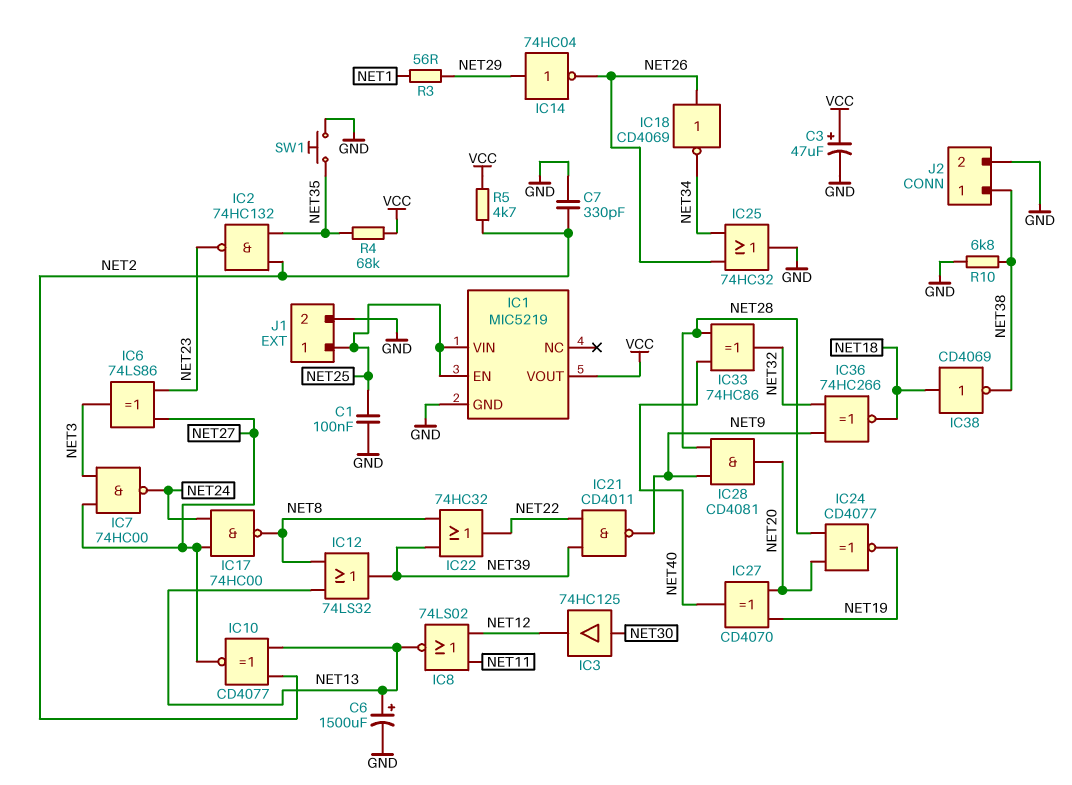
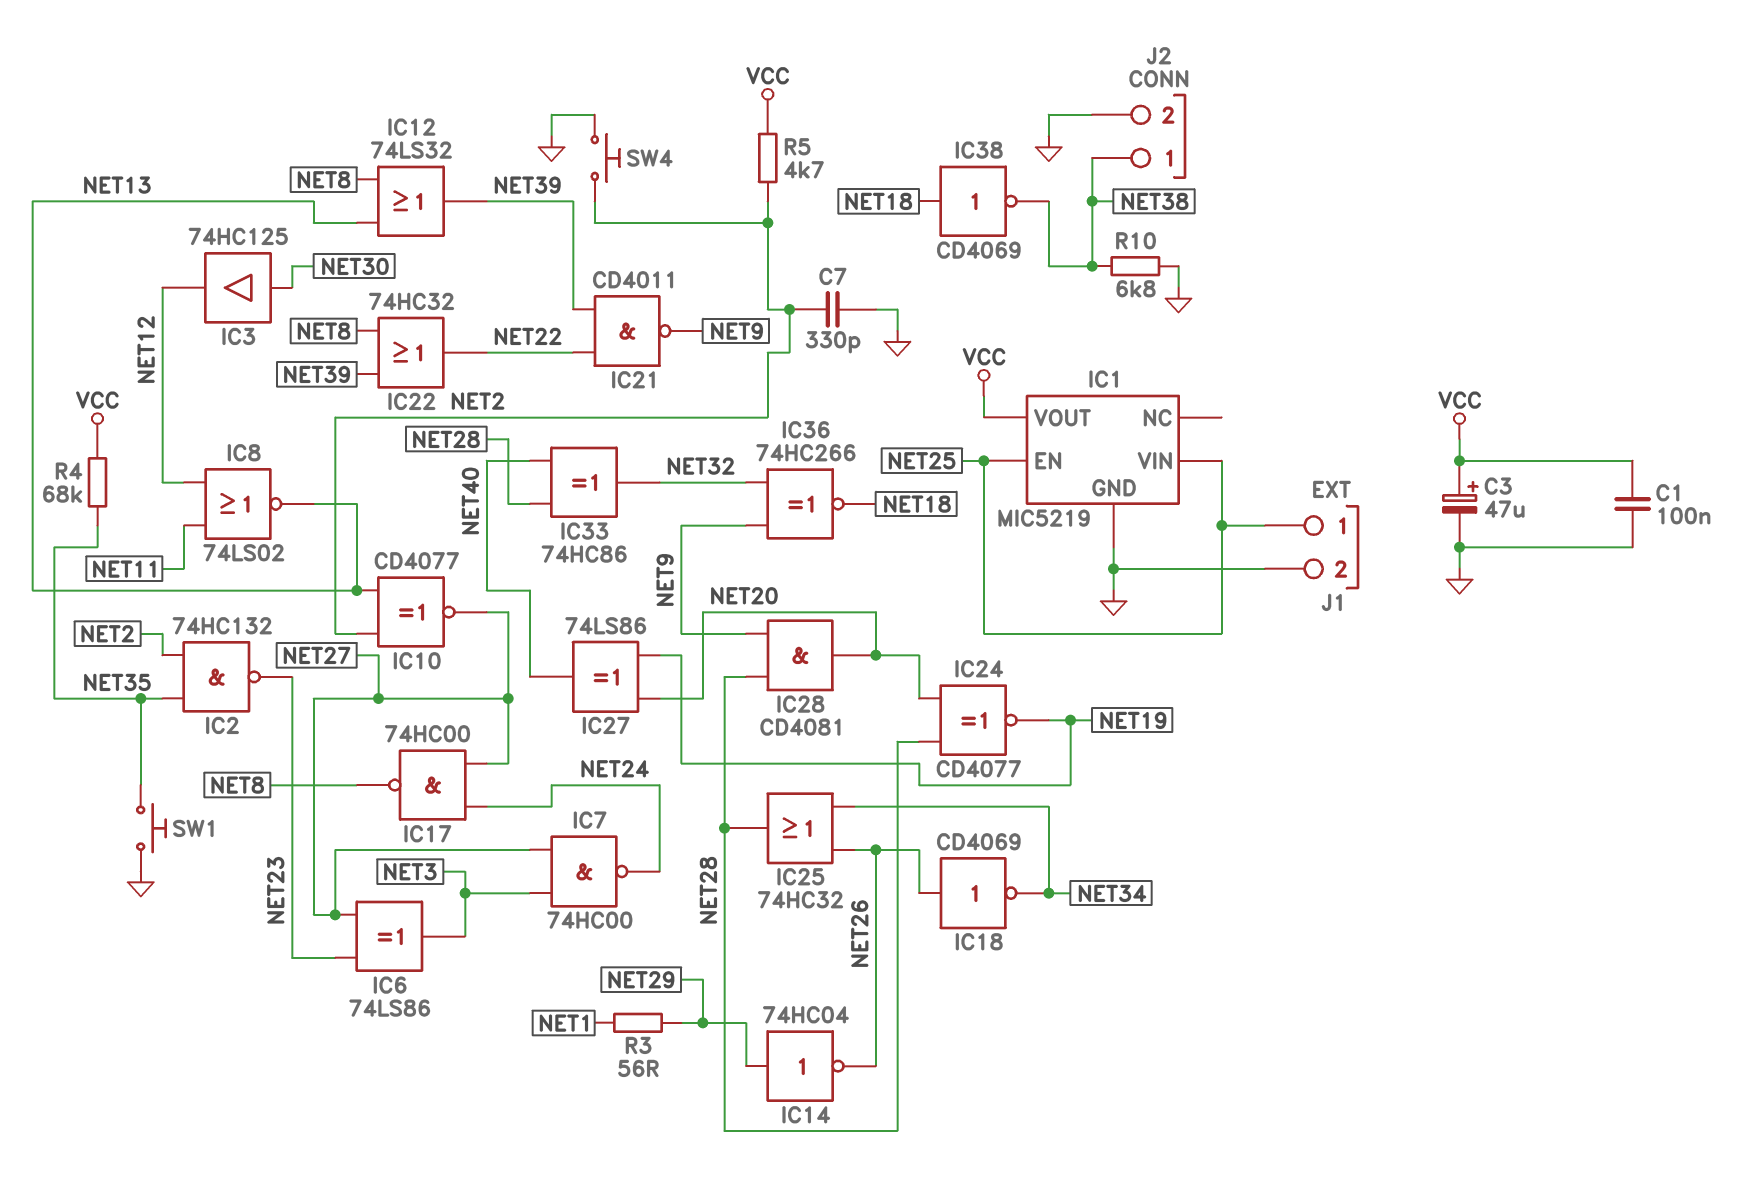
C1: 100nF (GND, NET25) -> 100nF (GND, VCC)
C6: 1500uF (plus NET13, minus GND) -> none
IC25: OR 74HC32 (in NET26, in NET34, out GND) -> OR 74HC32 (in NET26, in NET34, out NET28)
IC27: XOR CD4070 (in NET19, in NET20, out NET40) -> XOR 74LS86 (in NET19, in NET20, out NET40)
SW4: none -> button (GND, NET2)

